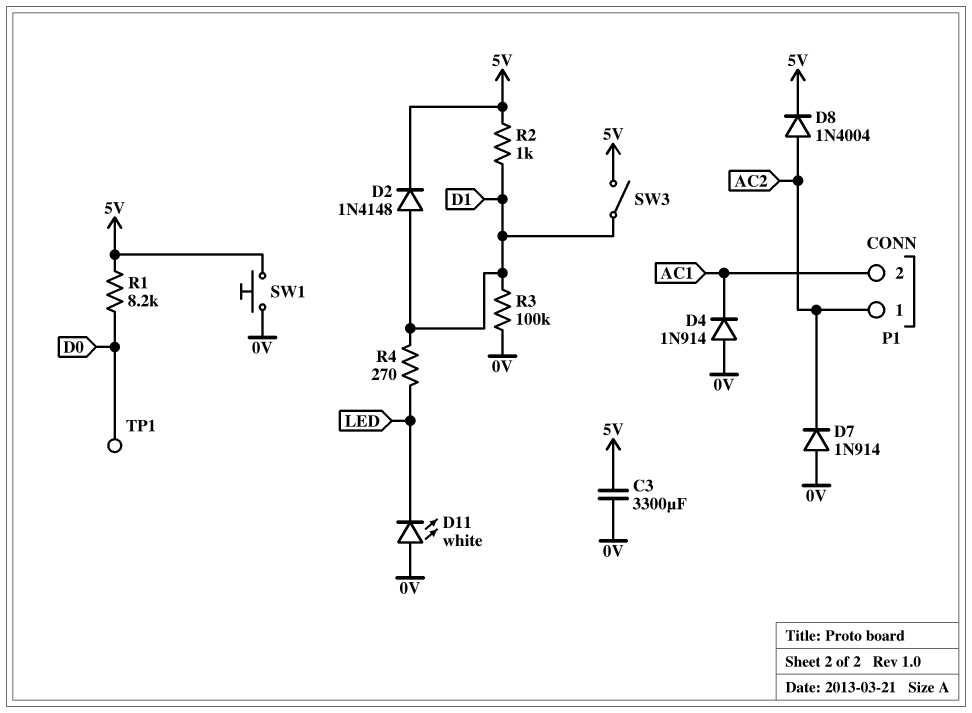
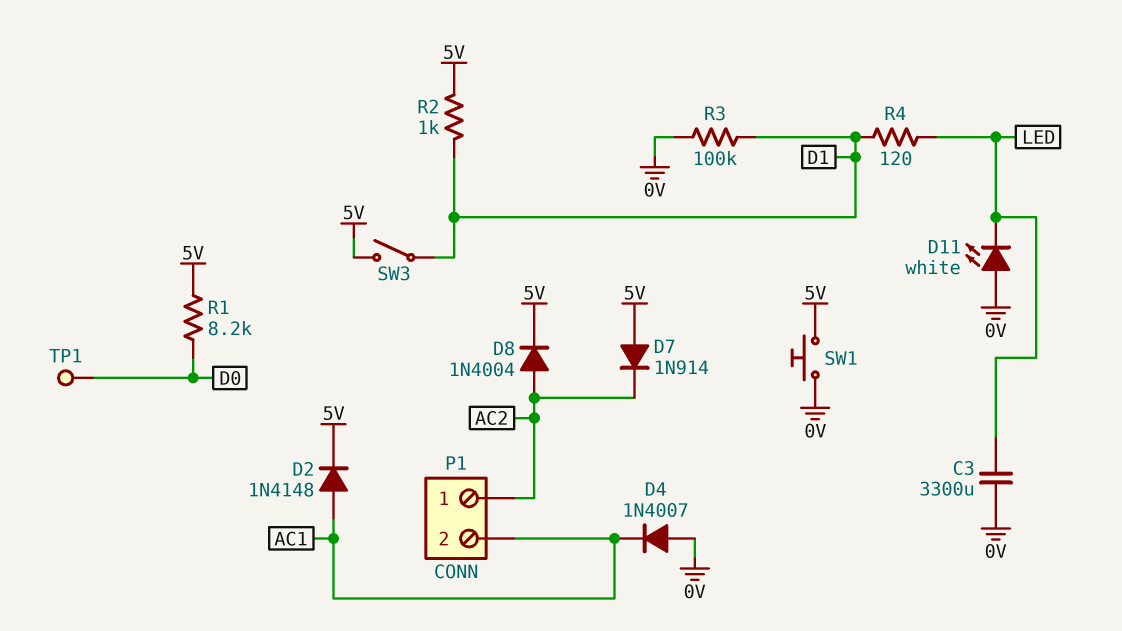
C3: 3300uF (0V, 5V) -> 3300uF (0V, LED)
D2: diode 1N4148 (A D1, K 5V) -> diode 1N4148 (A AC1, K 5V)
D4: diode 1N914 (A 0V, K AC1) -> diode 1N4007 (A 0V, K AC1)
D7: diode 1N914 (A 0V, K AC2) -> diode 1N914 (A 5V, K AC2)
R4: 270 (D1, LED) -> 120 (D1, LED)

